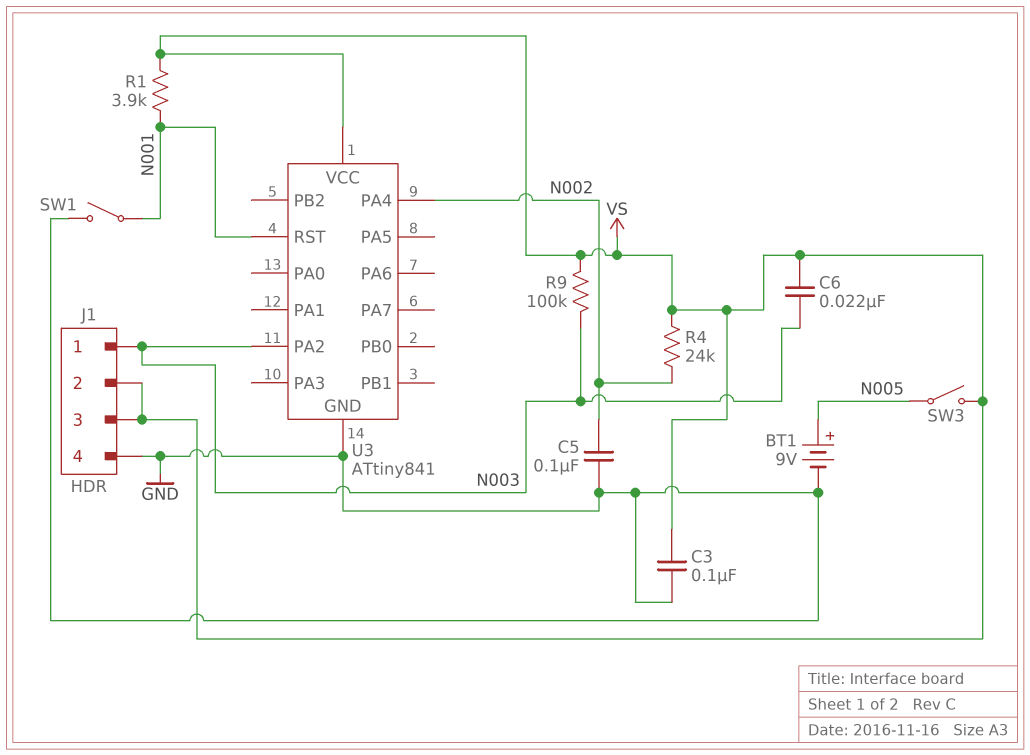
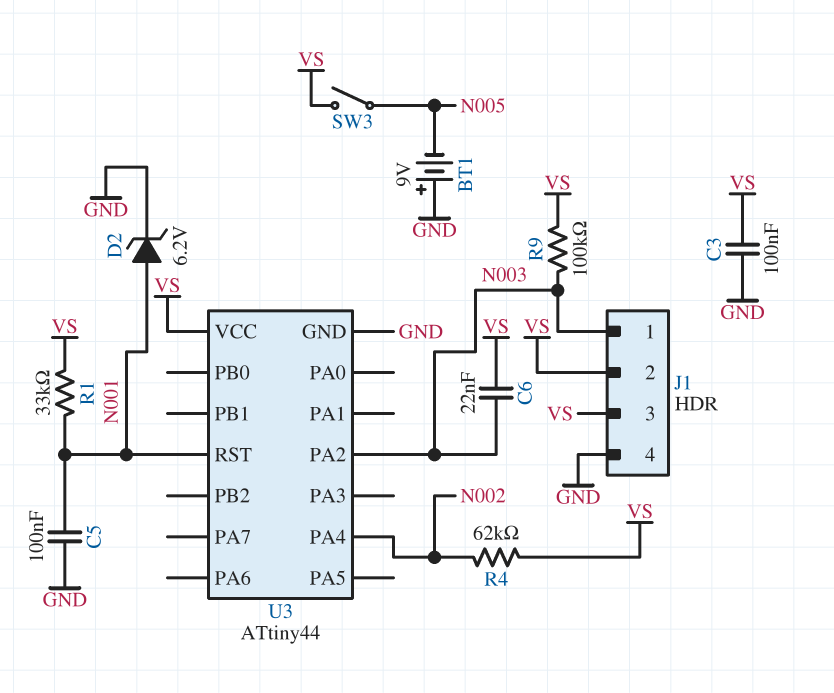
BT1: 9V (plus N005, minus GND) -> 9V (plus GND, minus N005)
C5: 100nF (GND, N002) -> 100nF (GND, N001)
D2: none -> zener 6.2V (A N001, K GND)
R1: 3.9k (N001, VS) -> 33k (N001, VS)
R4: 24k (N002, VS) -> 62k (N002, VS)
SW1: switch (GND, N001) -> none
U3: ATtiny841 -> ATtiny44

